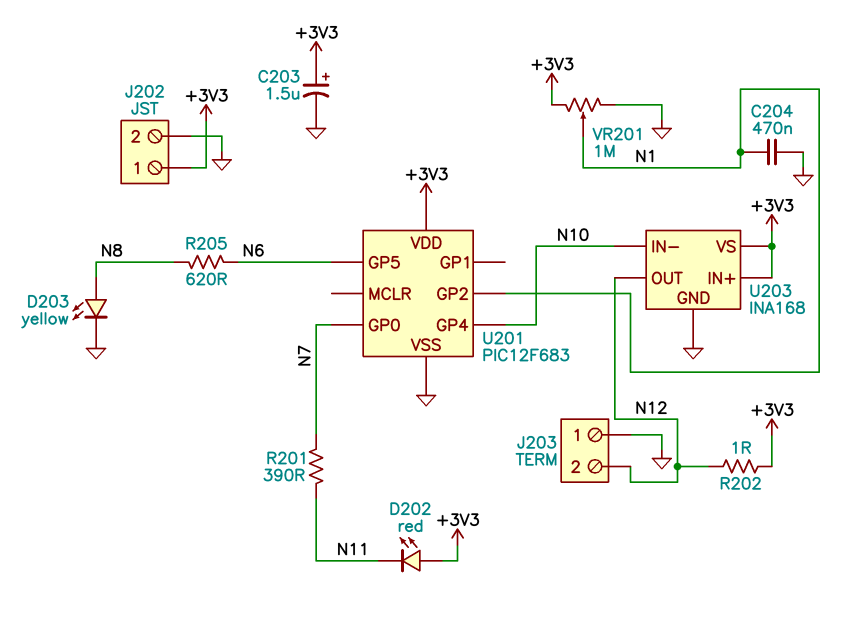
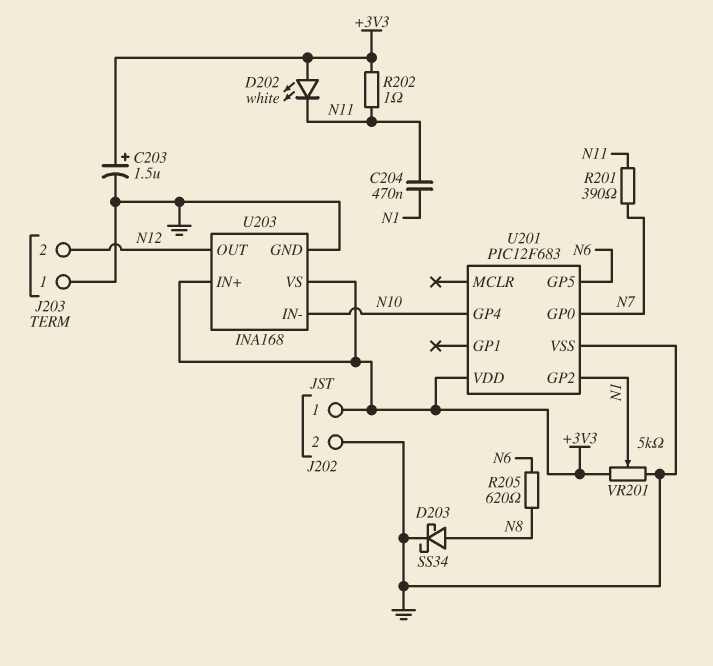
C204: 470nF (GND, N1) -> 470nF (N1, N11)
D202: LED red (A +3V3, K N11) -> LED white (A +3V3, K N11)
D203: LED yellow (A N8, K GND) -> schottky SS34 (A N8, K GND)
R202: 1 (+3V3, N12) -> 1 (+3V3, N11)
VR201: 1M (+3V3, GND, wiper N1) -> 5k (+3V3, GND, wiper N1)

